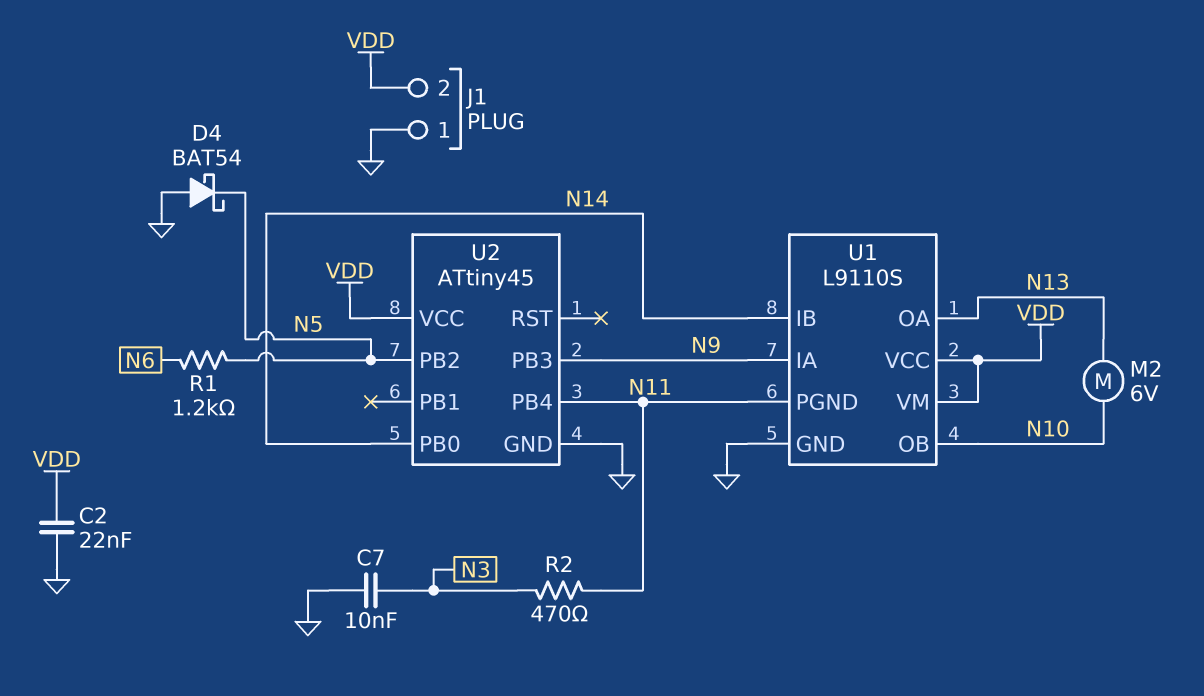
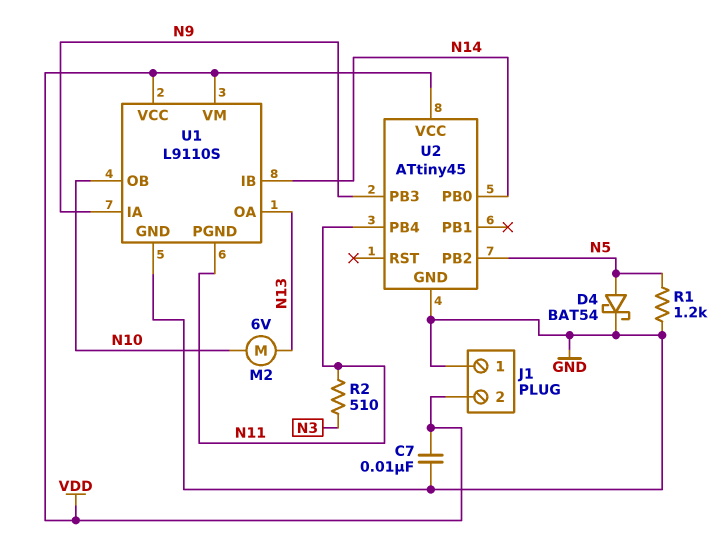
C2: 22nF (GND, VDD) -> none
C7: 10nF (GND, N3) -> 10nF (GND, VDD)
D4: schottky BAT54 (A GND, K N5) -> schottky BAT54 (A N5, K GND)
R1: 1.2k (N5, N6) -> 1.2k (GND, N5)
R2: 470 (N3, N11) -> 510 (N3, N11)

